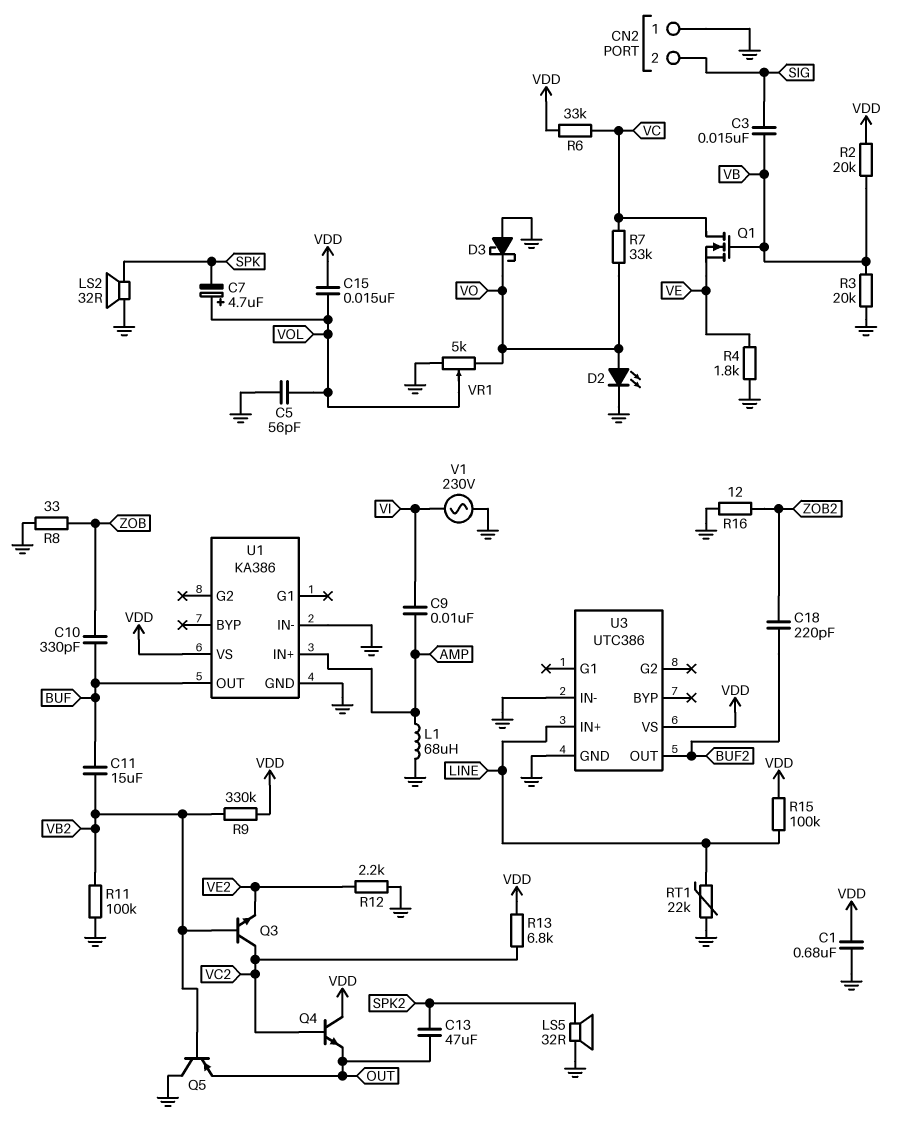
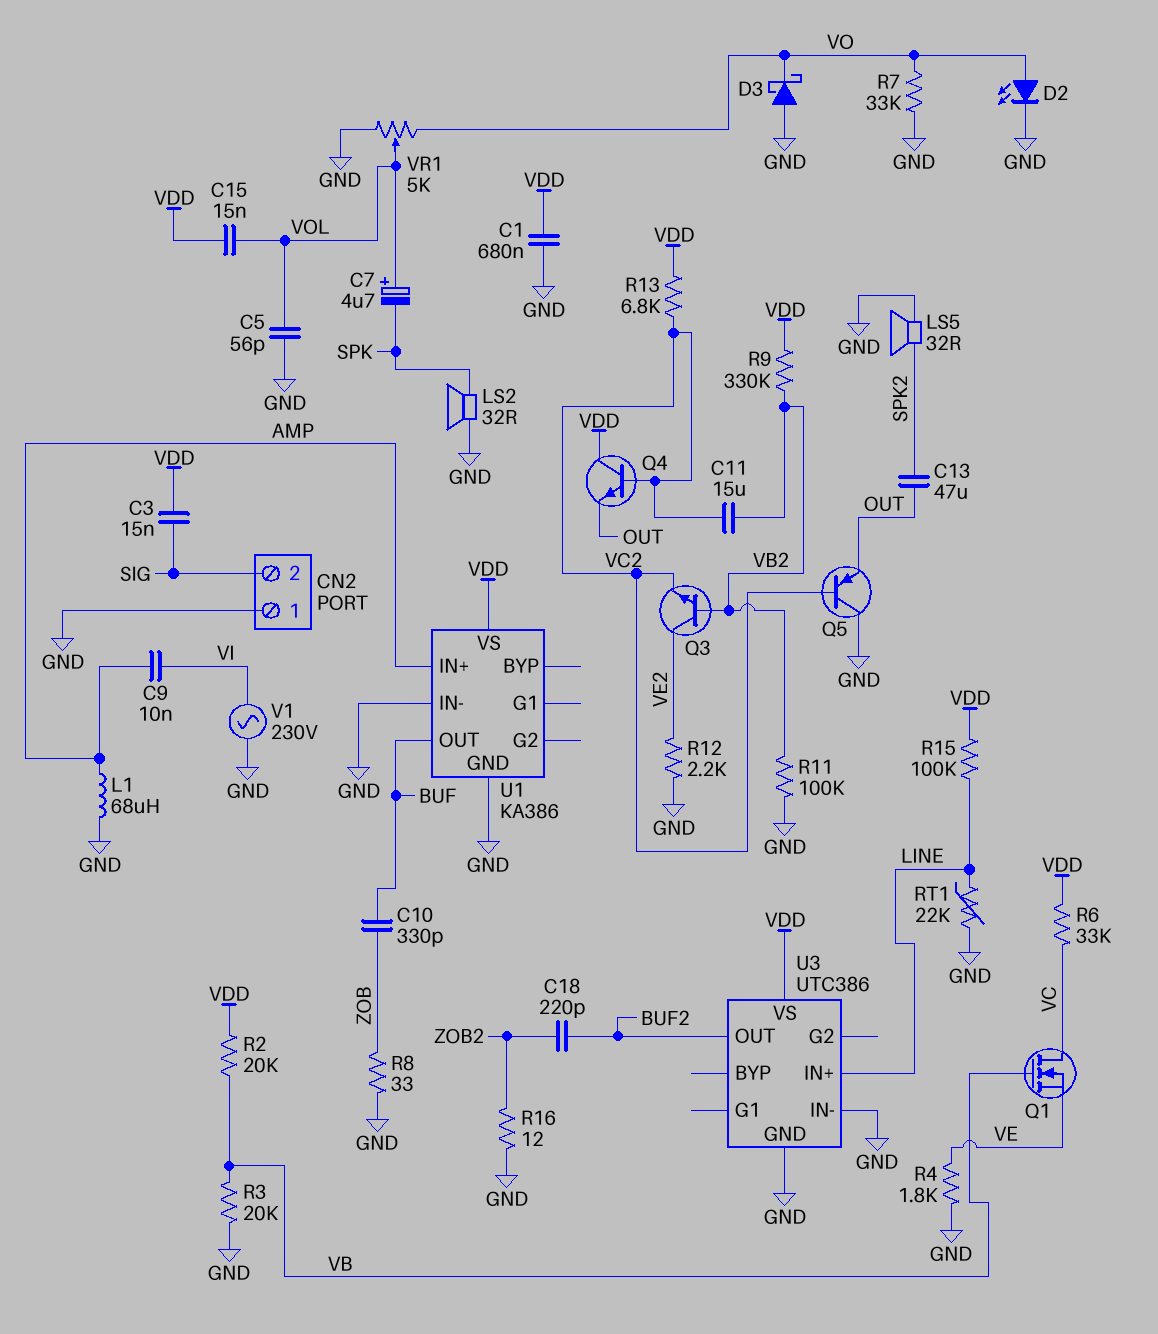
C3: 15nF (SIG, VB) -> 15nF (SIG, VDD)
C11: 15uF (BUF, VB2) -> 15uF (VB2, VC2)
Q3: NPN (B VB2, C VC2, E VE2) -> NPN (B VB2, C VE2, E VC2)
Q5: PNP (B VB2, C GND, E OUT) -> PNP (B VC2, C GND, E OUT)
R7: 33k (VC, VO) -> 33k (GND, VO)

